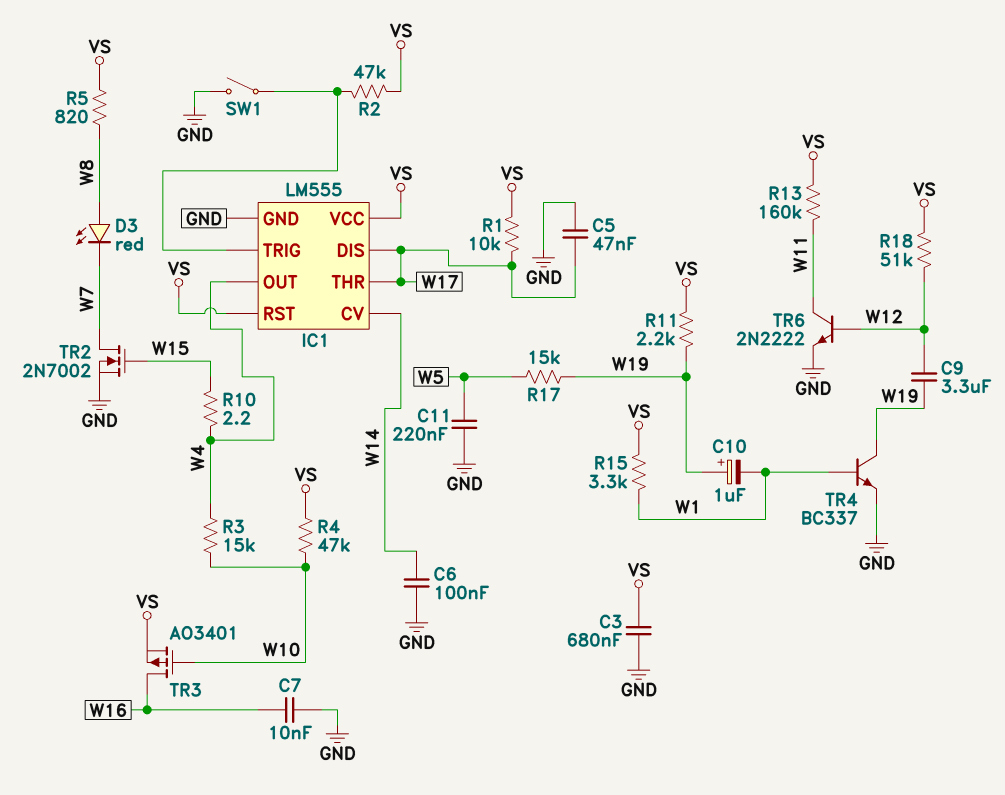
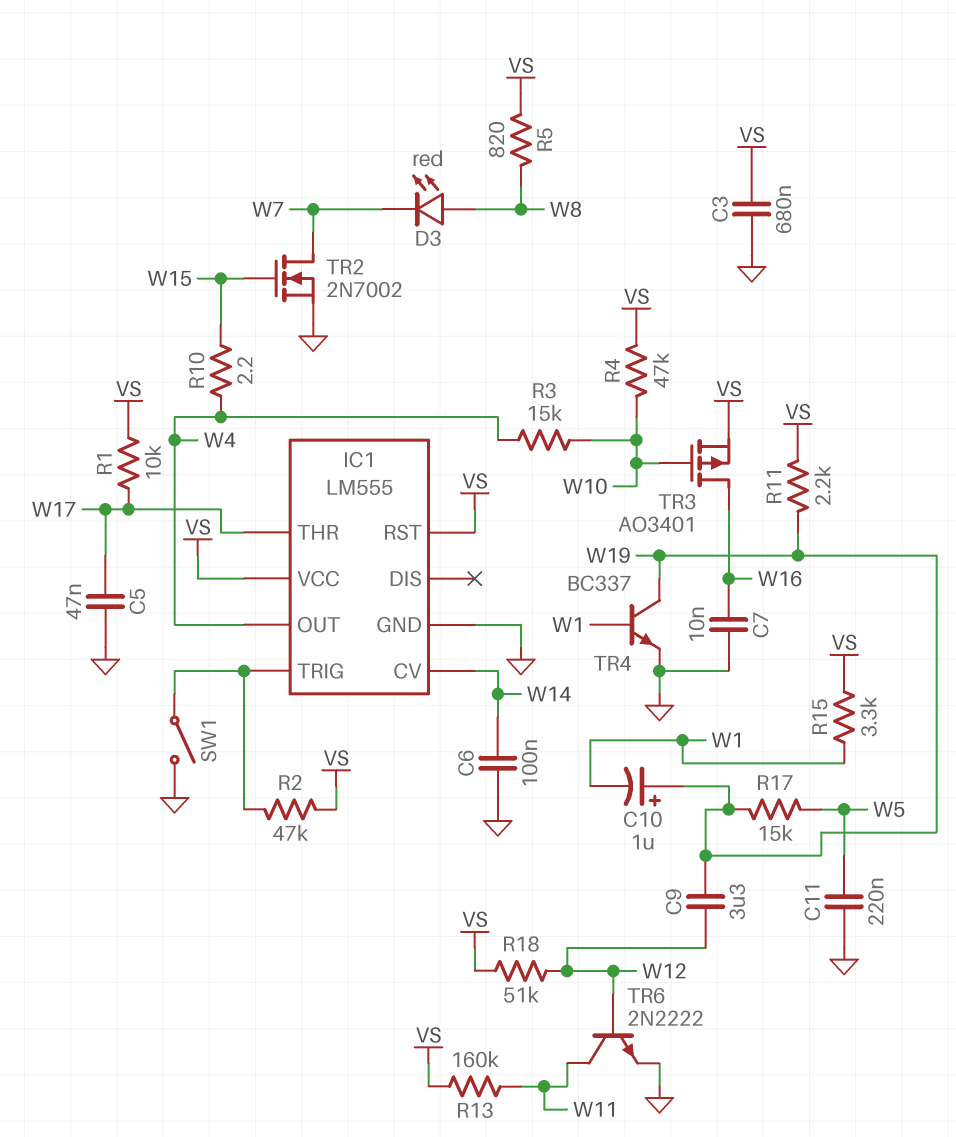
IC1 pin DIS: W17 -> none

